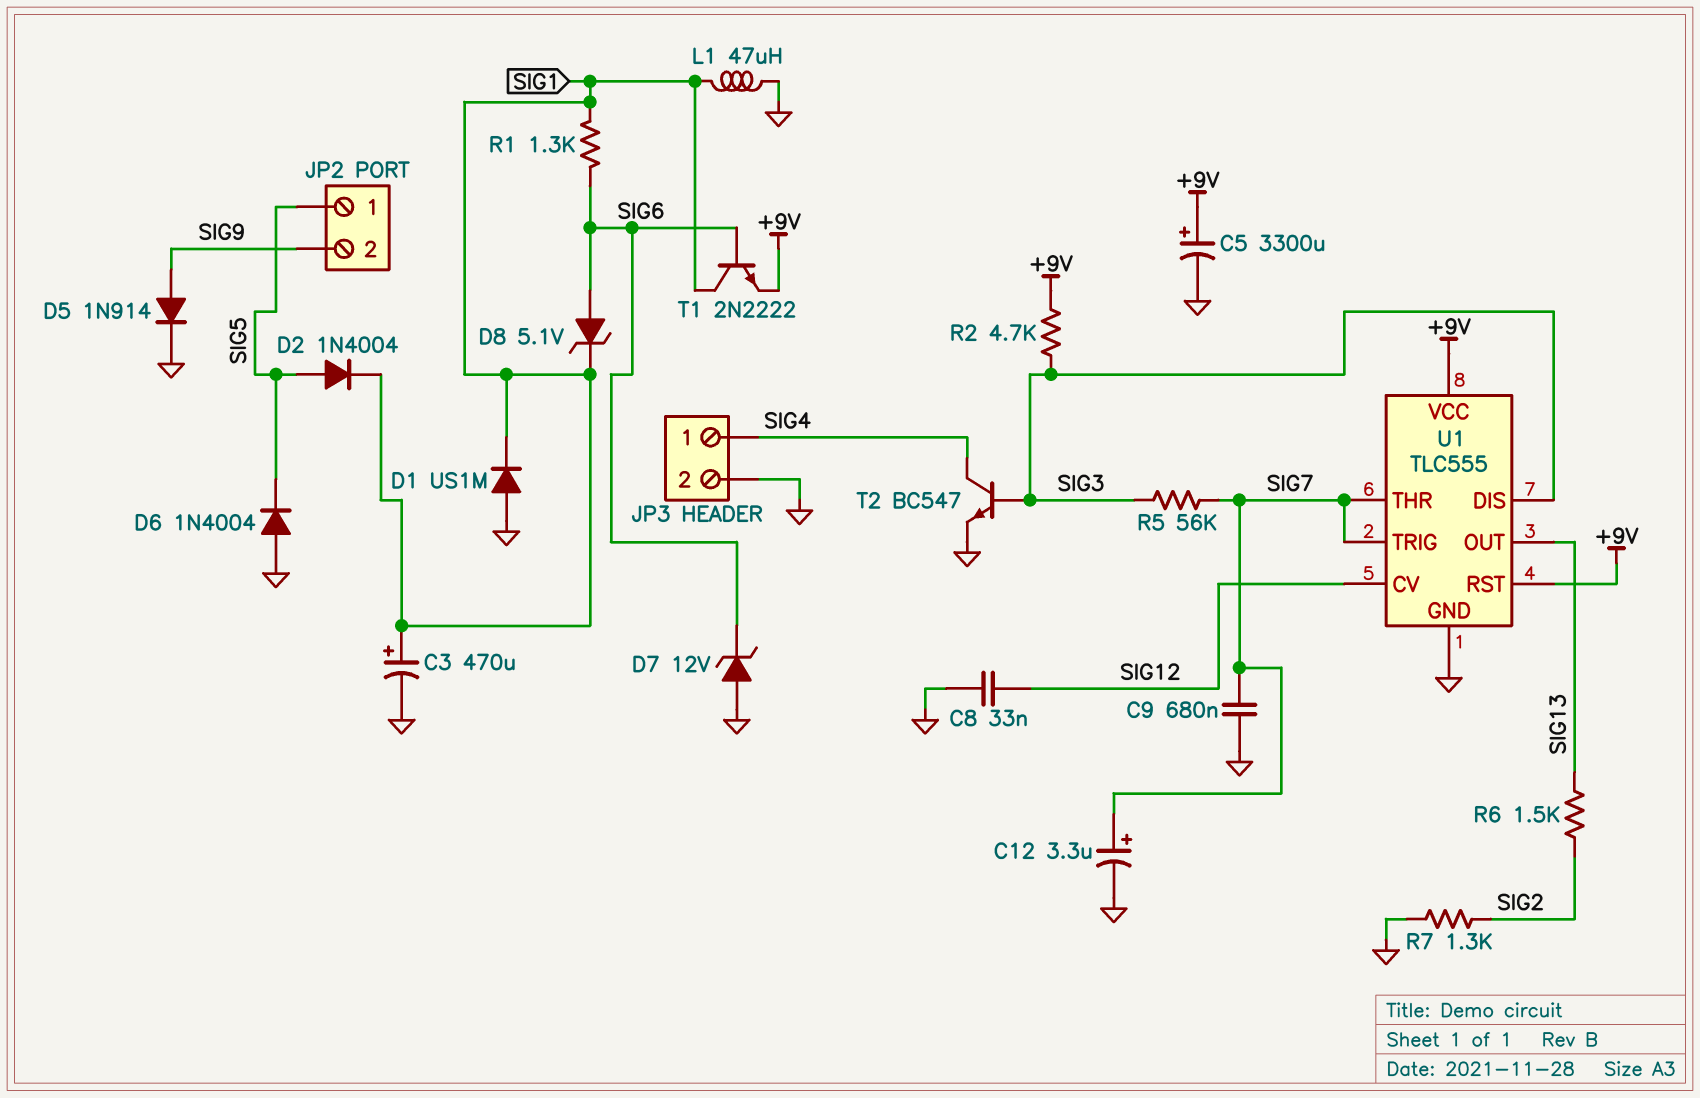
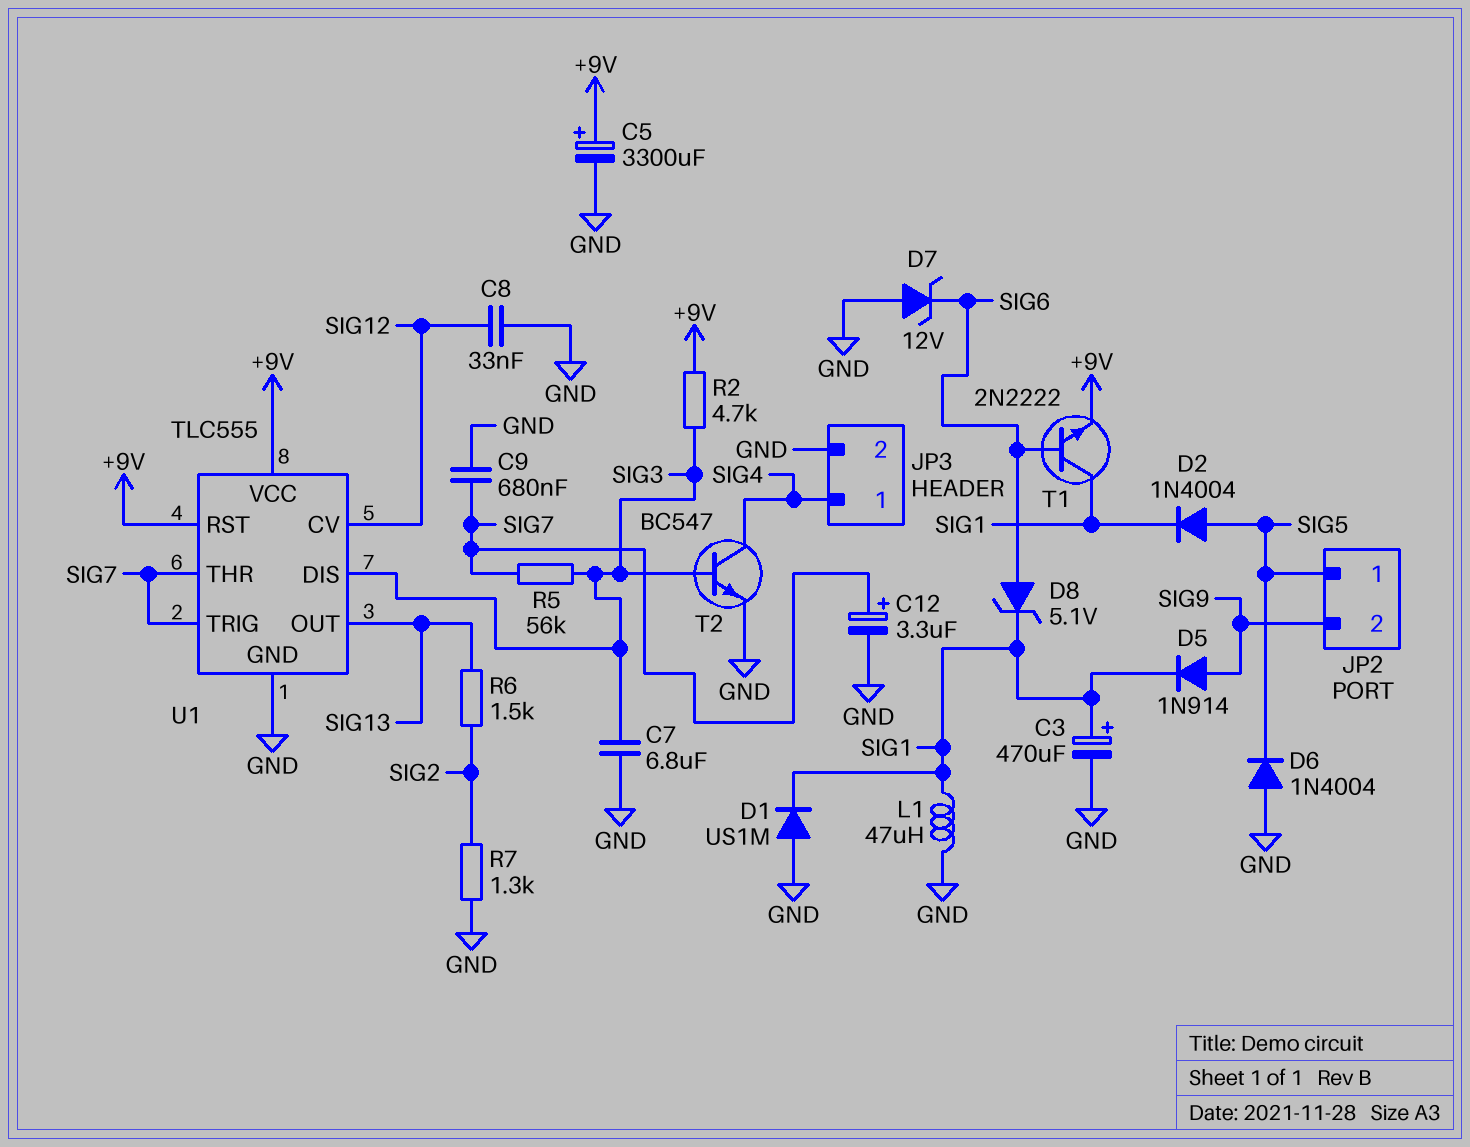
C7: none -> 6.8uF (GND, SIG3)
D5: diode 1N914 (A SIG9, K GND) -> diode 1N914 (A SIG9, K SIG1)
R1: 1.3k (SIG1, SIG6) -> none

